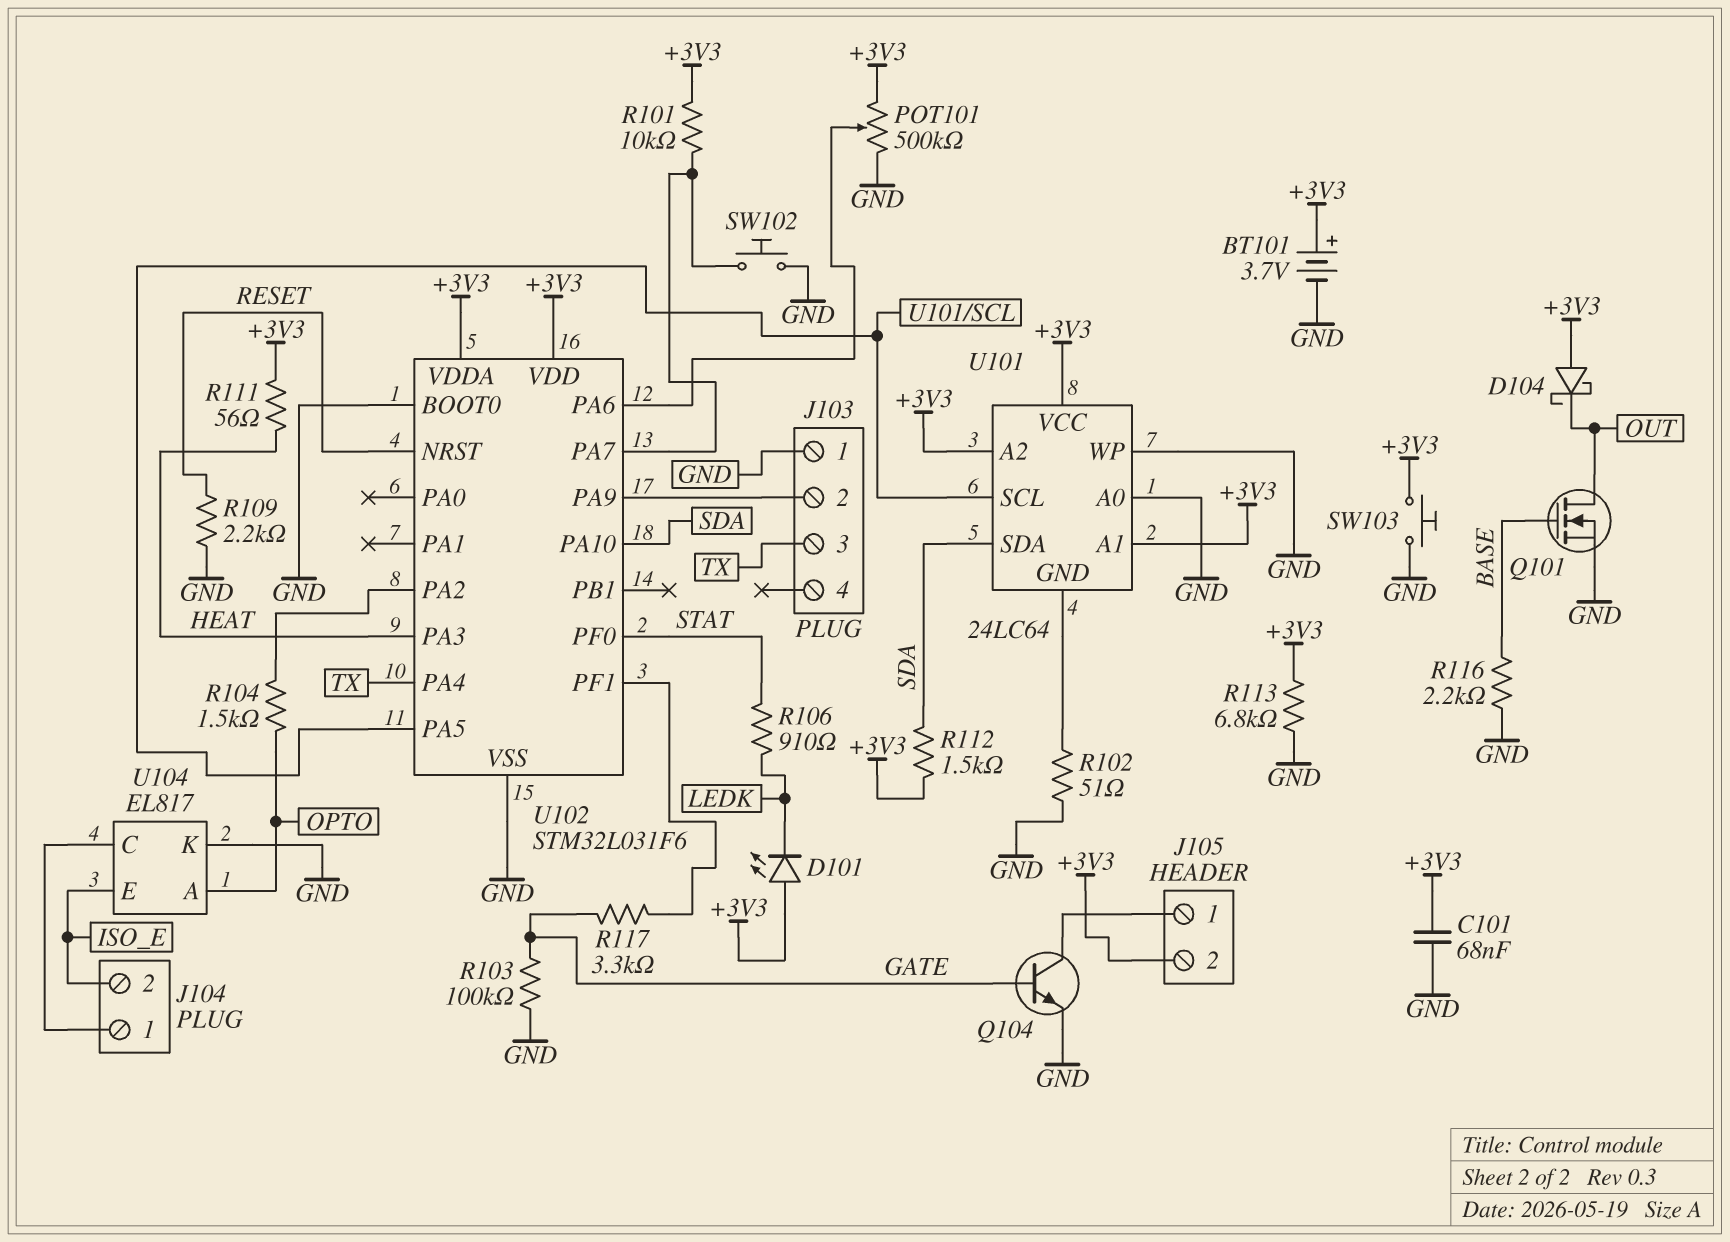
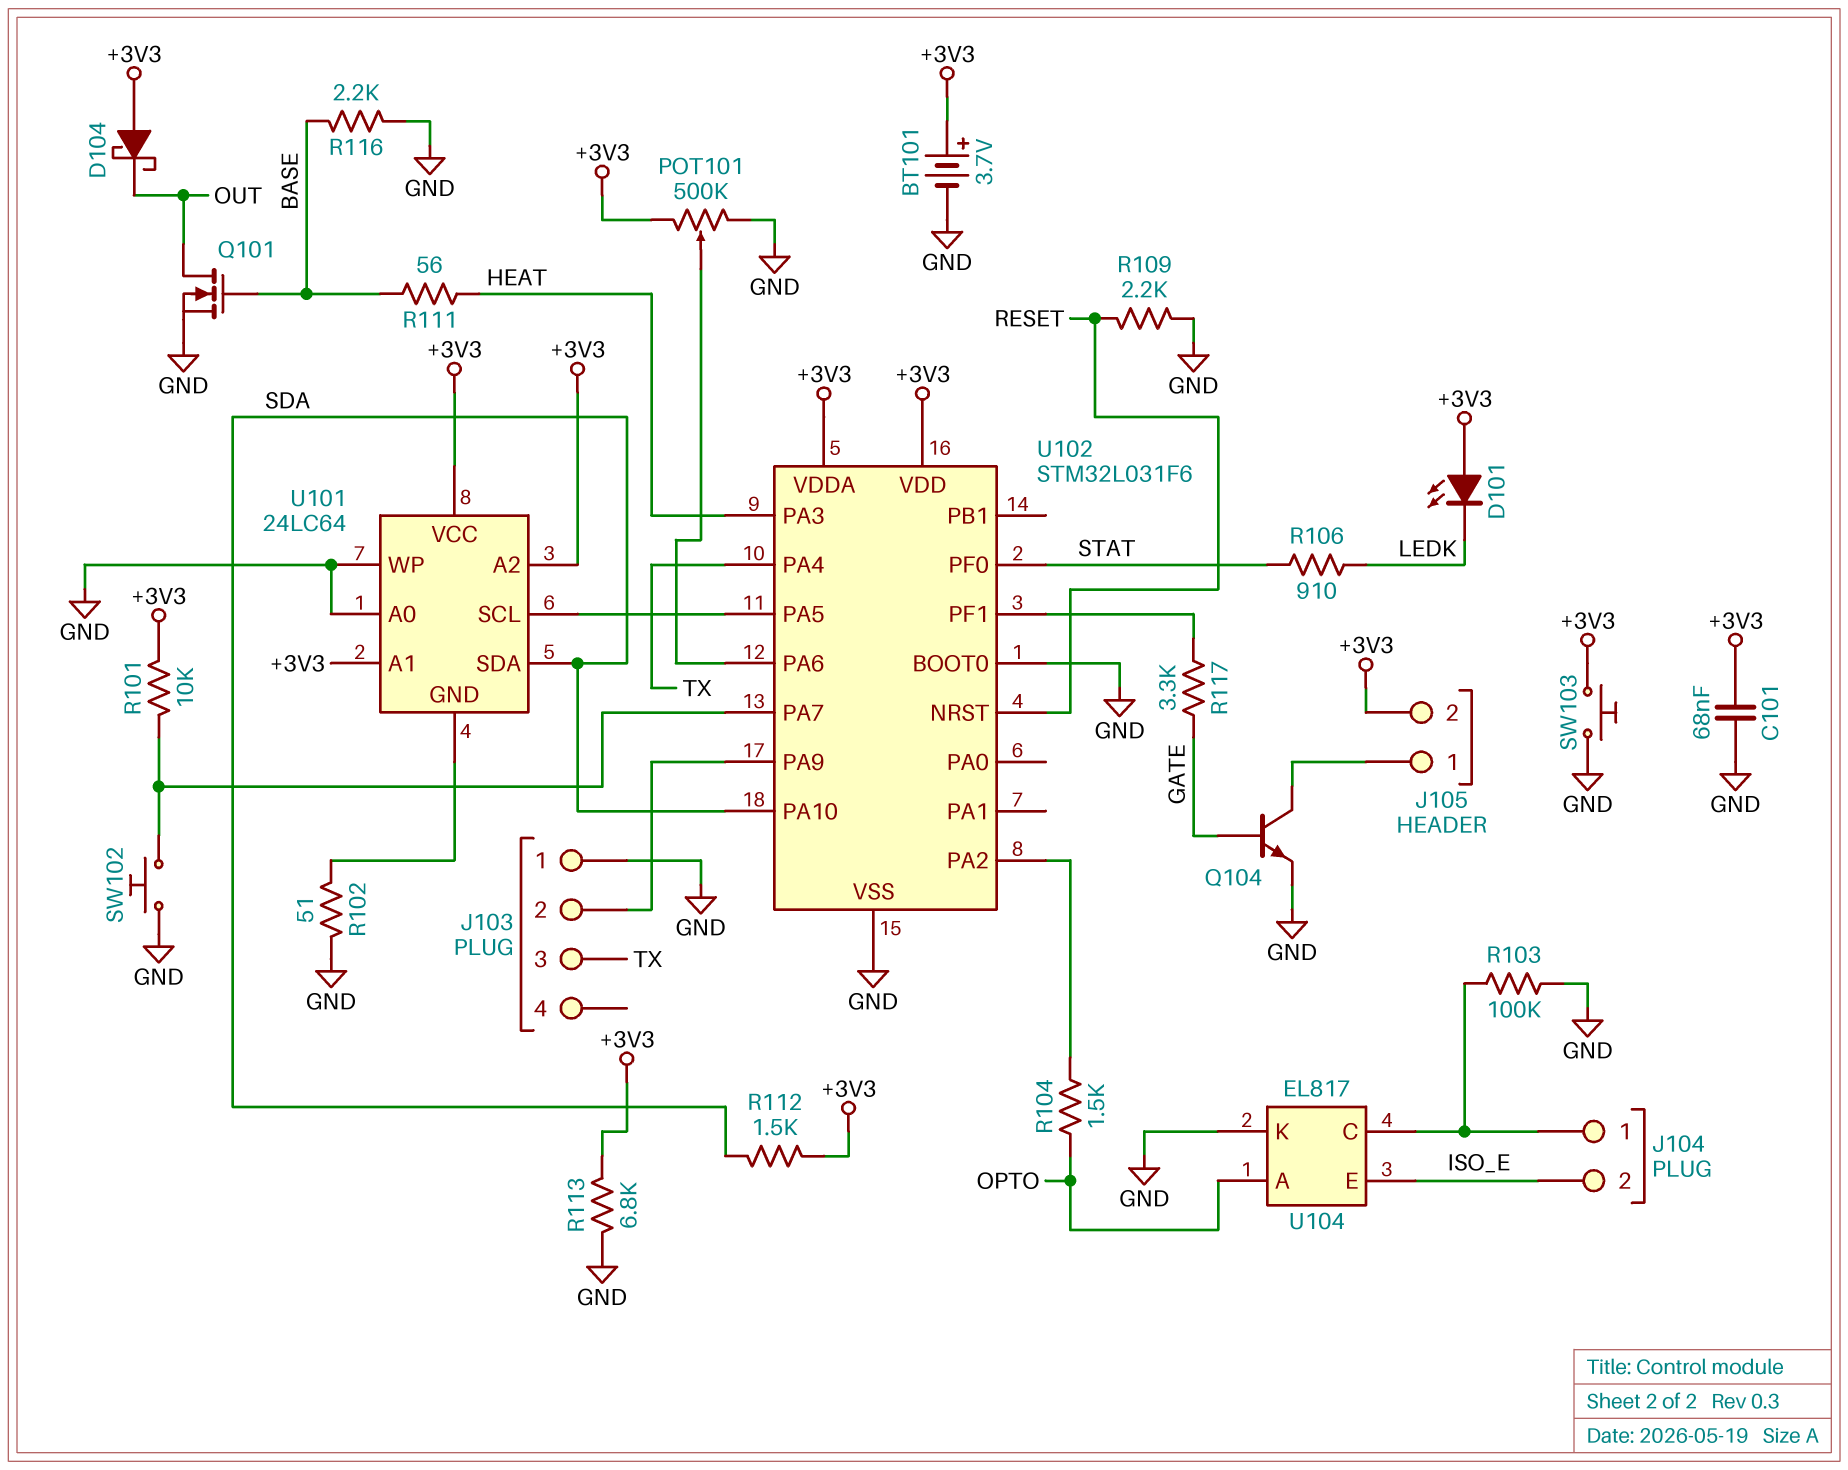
R103: 100k (GATE, GND) -> 100k (GND, J104/1)
R111: 56 (+3V3, HEAT) -> 56 (BASE, HEAT)

